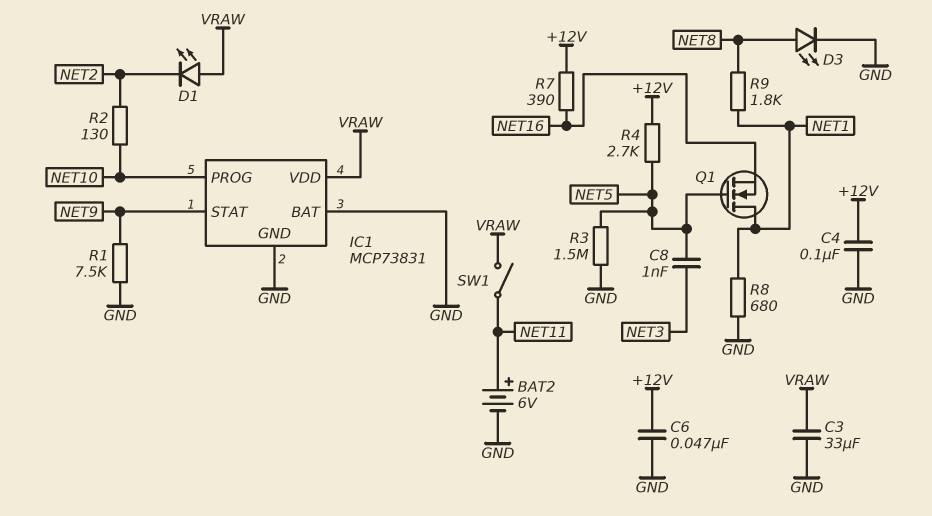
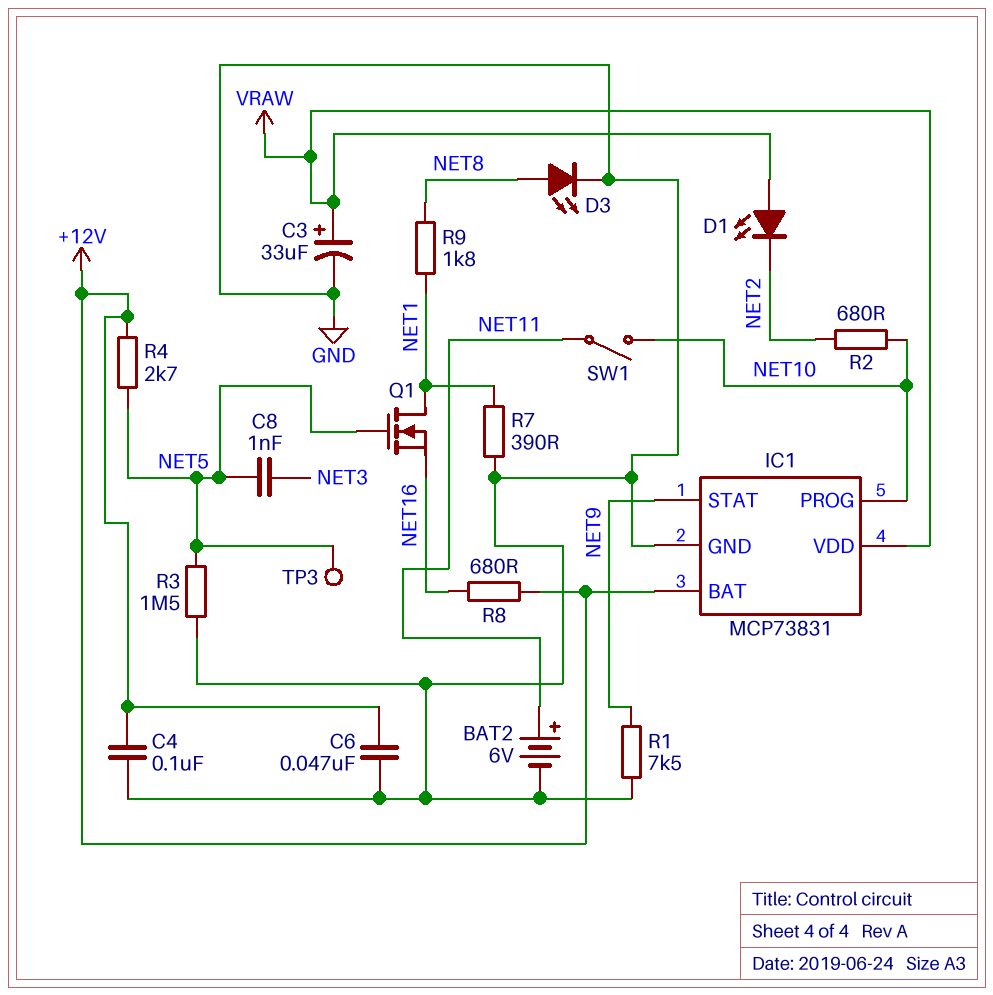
C3: 33uF (GND, VRAW) -> 33uF (plus VRAW, minus GND)
IC1 pin BAT: GND -> +12V
R2: 130 (NET2, NET10) -> 680 (NET2, NET10)
R7: 390 (+12V, NET16) -> 390 (GND, NET1)
R8: 680 (GND, NET1) -> 680 (+12V, NET16)
SW1: switch (NET11, VRAW) -> switch (NET10, NET11)
TP3: none -> test point (NET5)

